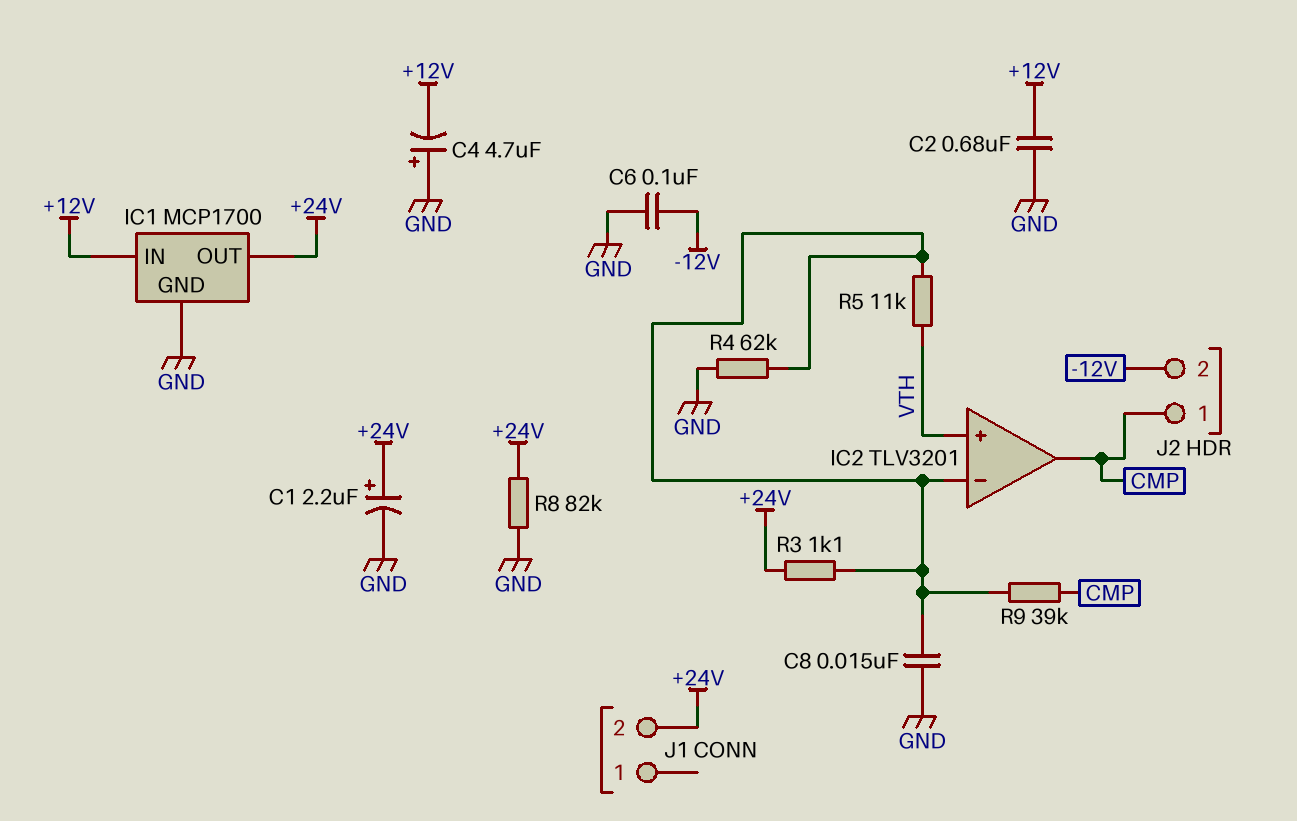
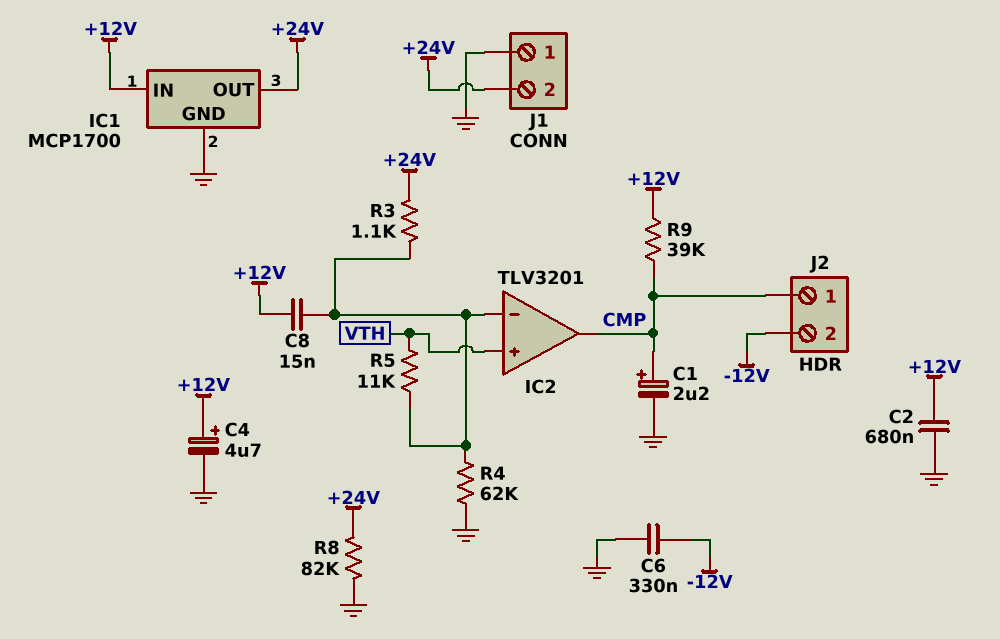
C1: 2.2uF (plus +24V, minus GND) -> 2.2uF (plus CMP, minus GND)
C4: 4.7uF (plus GND, minus +12V) -> 4.7uF (plus +12V, minus GND)
C6: 100nF (-12V, GND) -> 330nF (-12V, GND)
C8: 15nF (GND, IC2/in-) -> 15nF (+12V, IC2/in-)
J1 pin 1: none -> GND
R9: 39k (CMP, IC2/in-) -> 39k (+12V, CMP)

